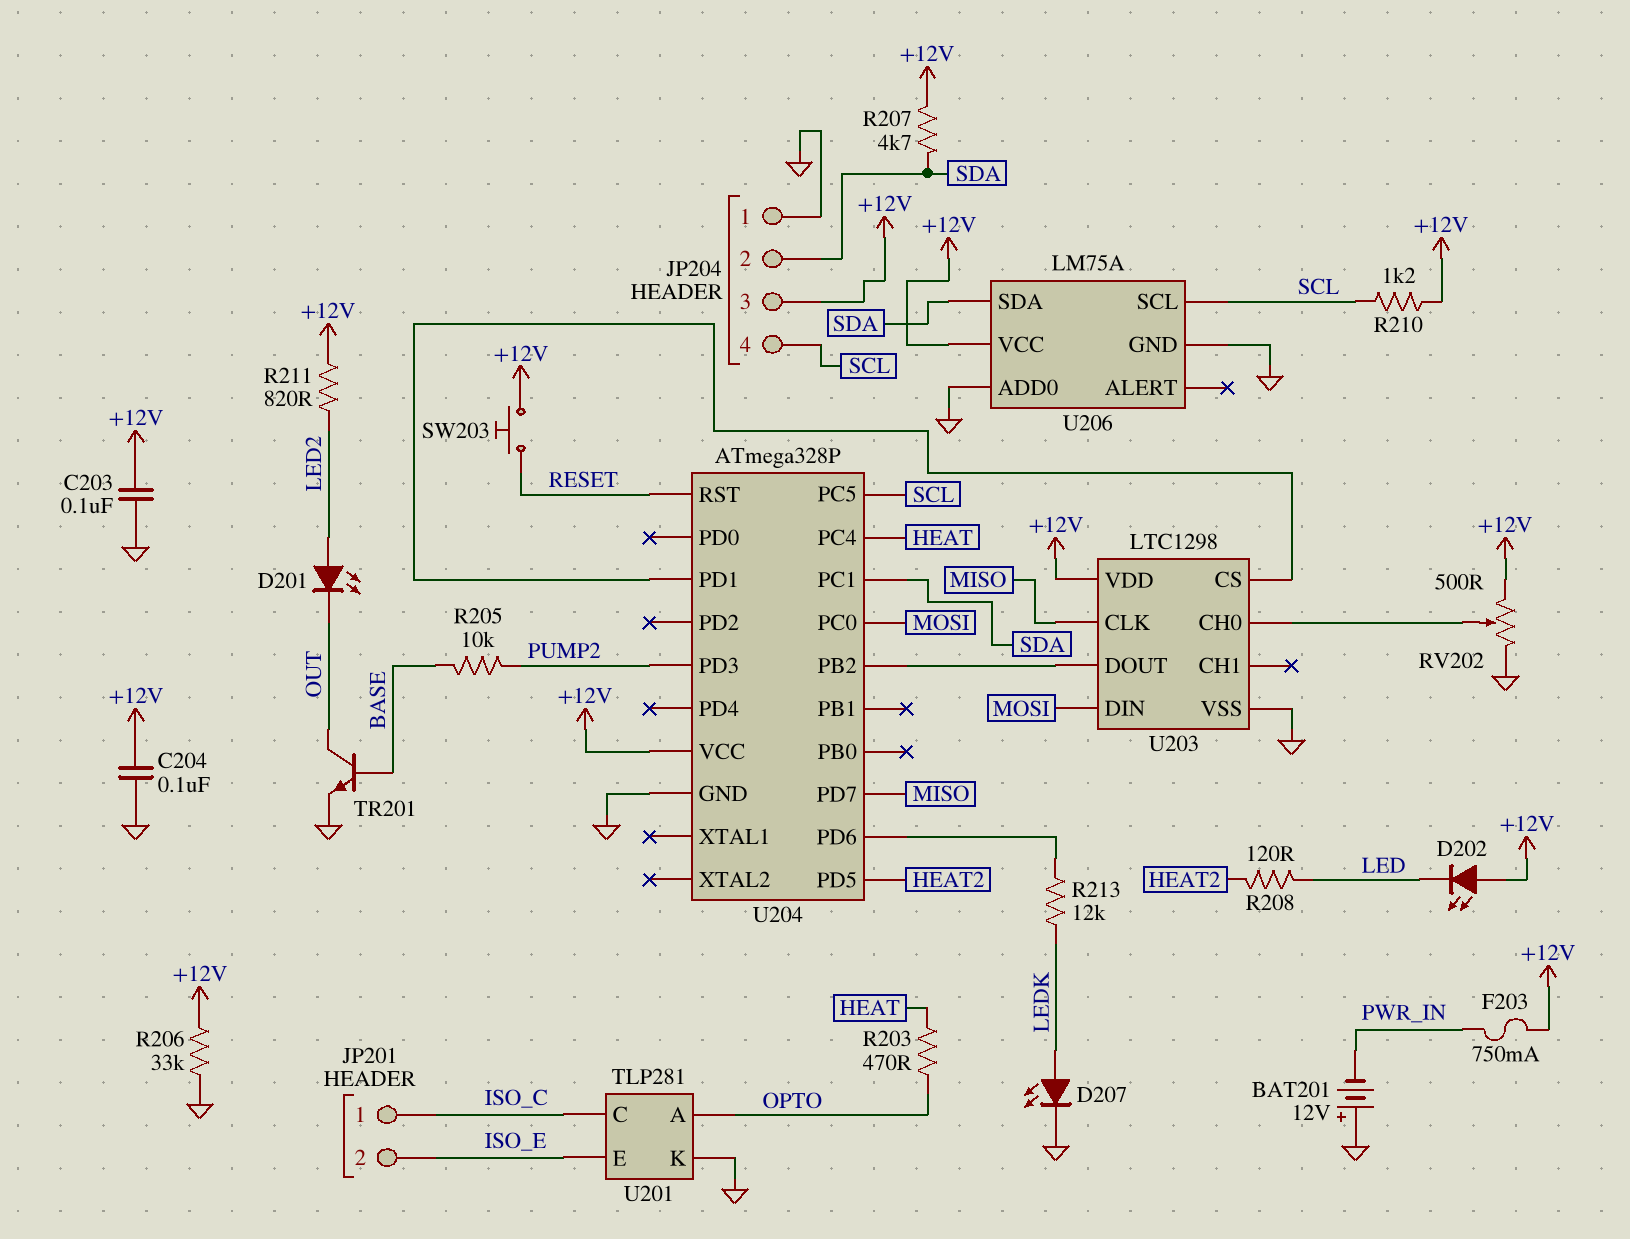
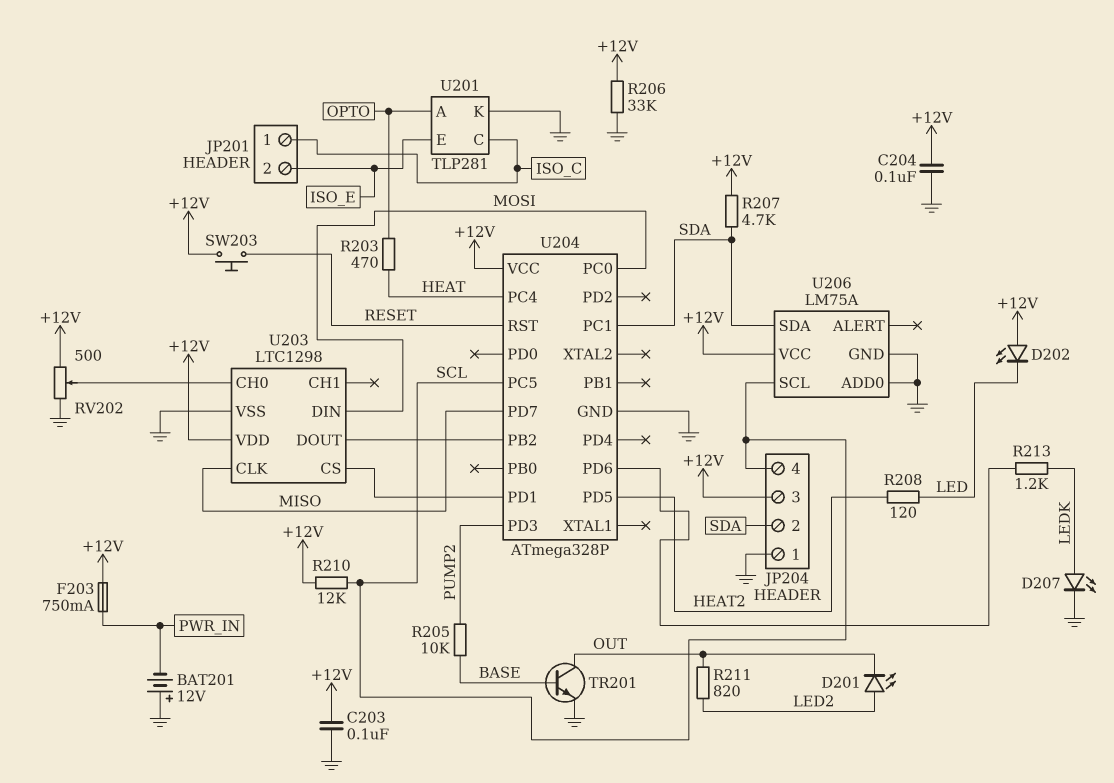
R210: 1.2k (+12V, SCL) -> 12k (+12V, SCL)
R211: 820 (+12V, LED2) -> 820 (LED2, OUT)
R213: 12k (LEDK, U204/PD6) -> 1.2k (LEDK, U204/PD6)

